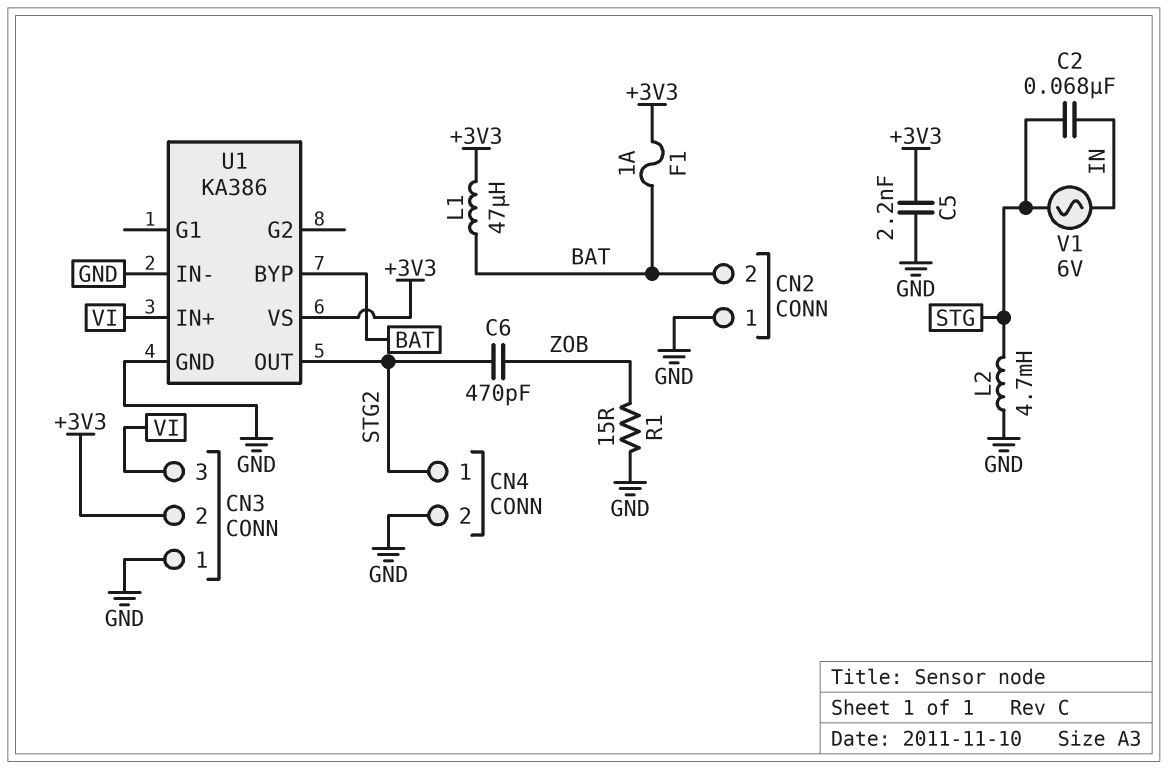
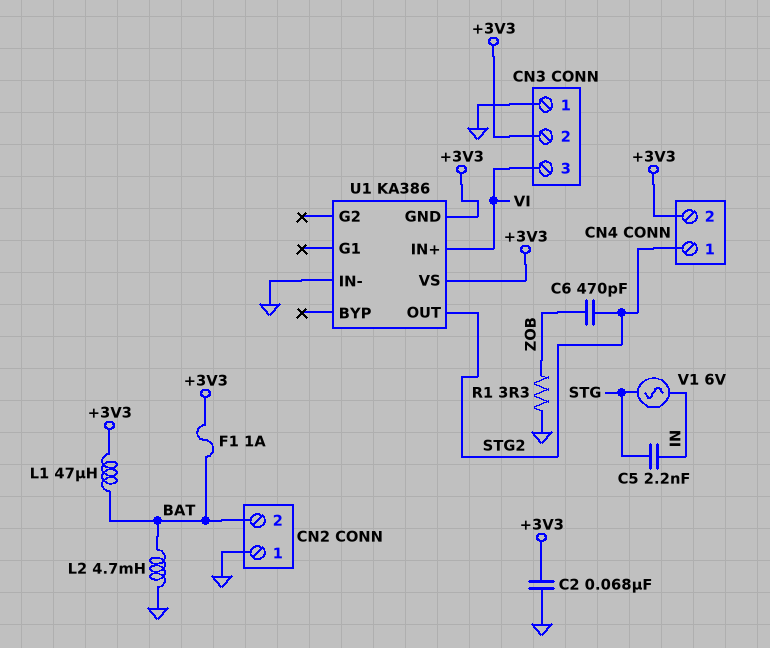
C2: 68nF (IN, STG) -> 68nF (+3V3, GND)
C5: 2.2nF (+3V3, GND) -> 2.2nF (IN, STG)
CN4 pin 2: GND -> +3V3
L2: 4.7mH (GND, STG) -> 4.7mH (BAT, GND)
R1: 15 (GND, ZOB) -> 3.3 (GND, ZOB)
U1 pin BYP: BAT -> none
U1 pin GND: GND -> +3V3

